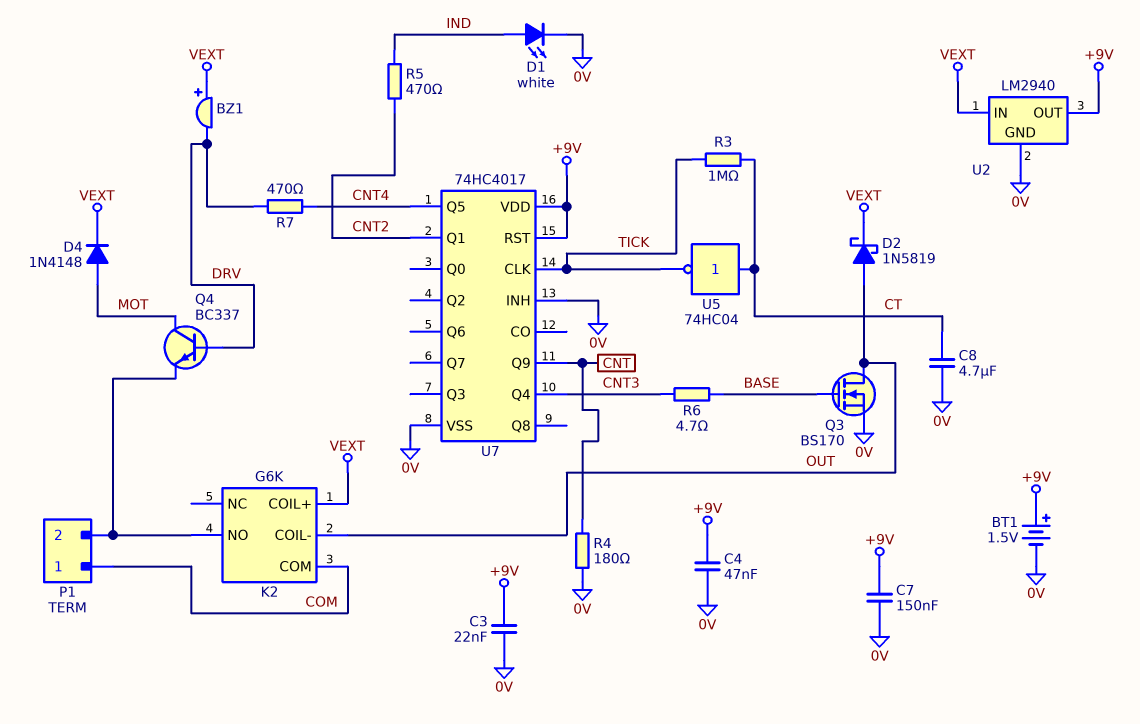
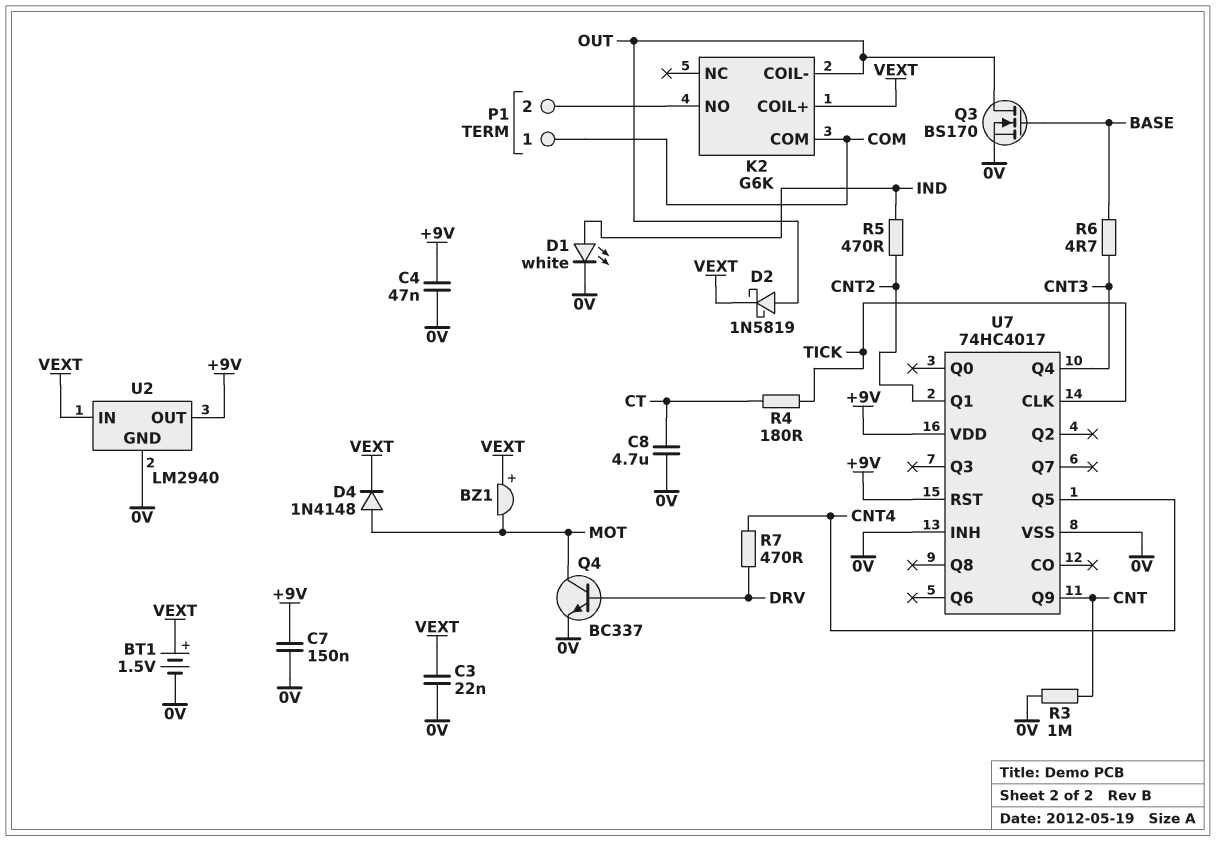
BT1: 1.5V (plus +9V, minus 0V) -> 1.5V (plus VEXT, minus 0V)
BZ1: buzzer (plus VEXT, minus DRV) -> buzzer (plus VEXT, minus MOT)
C3: 22nF (+9V, 0V) -> 22nF (0V, VEXT)
Q4: NPN BC337 (B DRV, C MOT, E K2/NO) -> NPN BC337 (B DRV, C MOT, E 0V)
R3: 1M (CT, TICK) -> 1M (0V, CNT)
R4: 180 (0V, CNT) -> 180 (CT, TICK)
U5: NOT 74HC04 (in CT, out TICK) -> none

